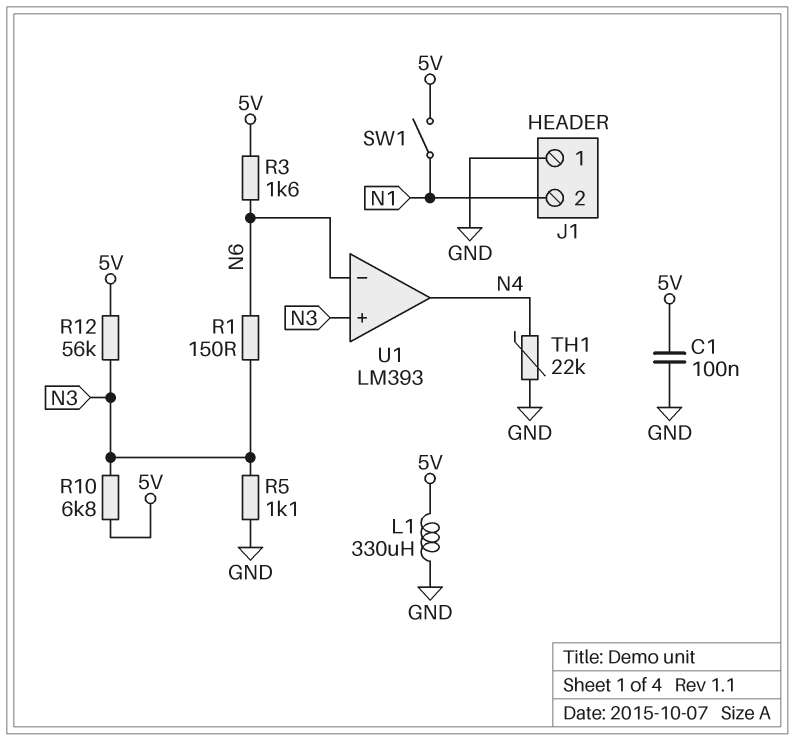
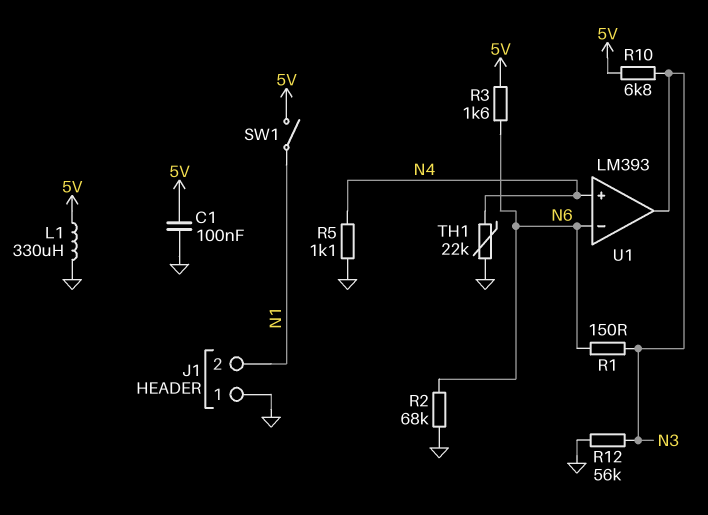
R2: none -> 68k (GND, N6)
R5: 1.1k (GND, N3) -> 1.1k (GND, N4)
R12: 56k (5V, N3) -> 56k (GND, N3)
U1 pin in+: N3 -> N4
U1 pin out: N4 -> N3

